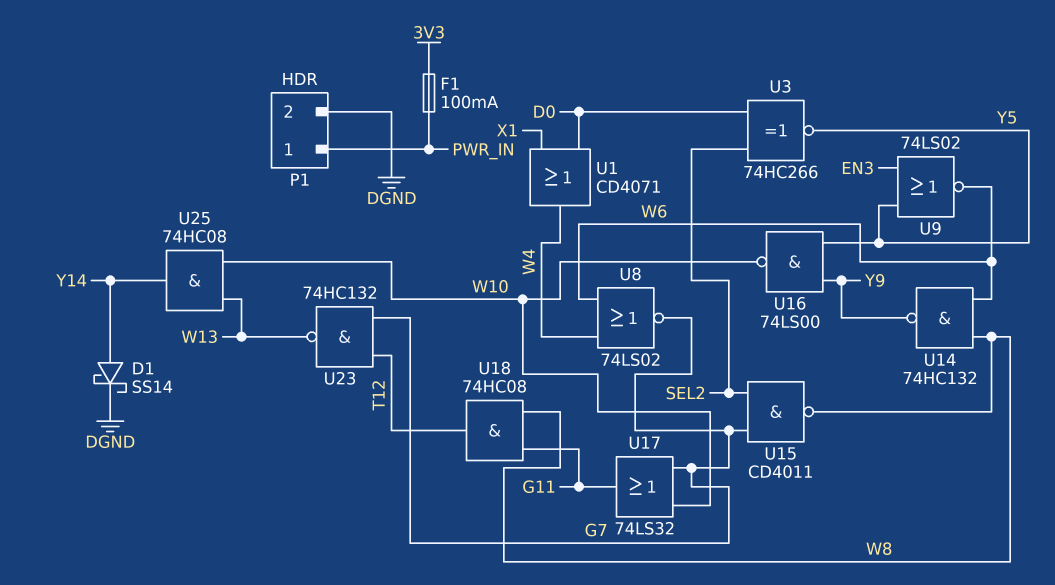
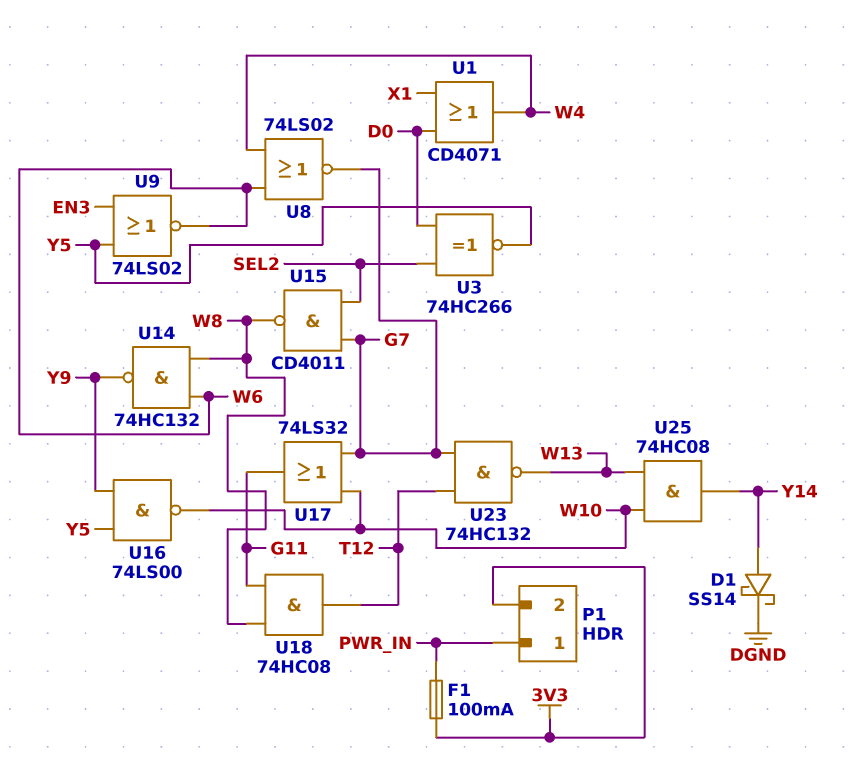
P1 pin 2: DGND -> 3V3

